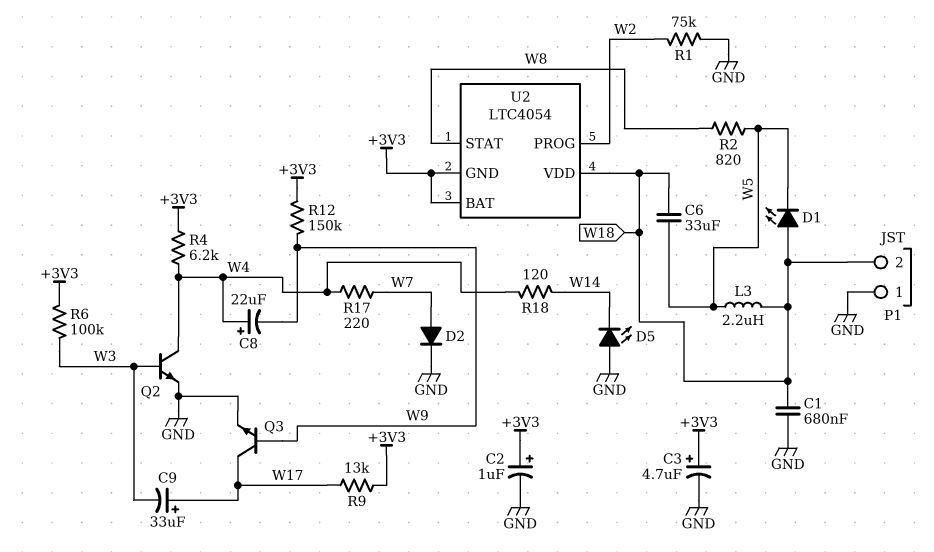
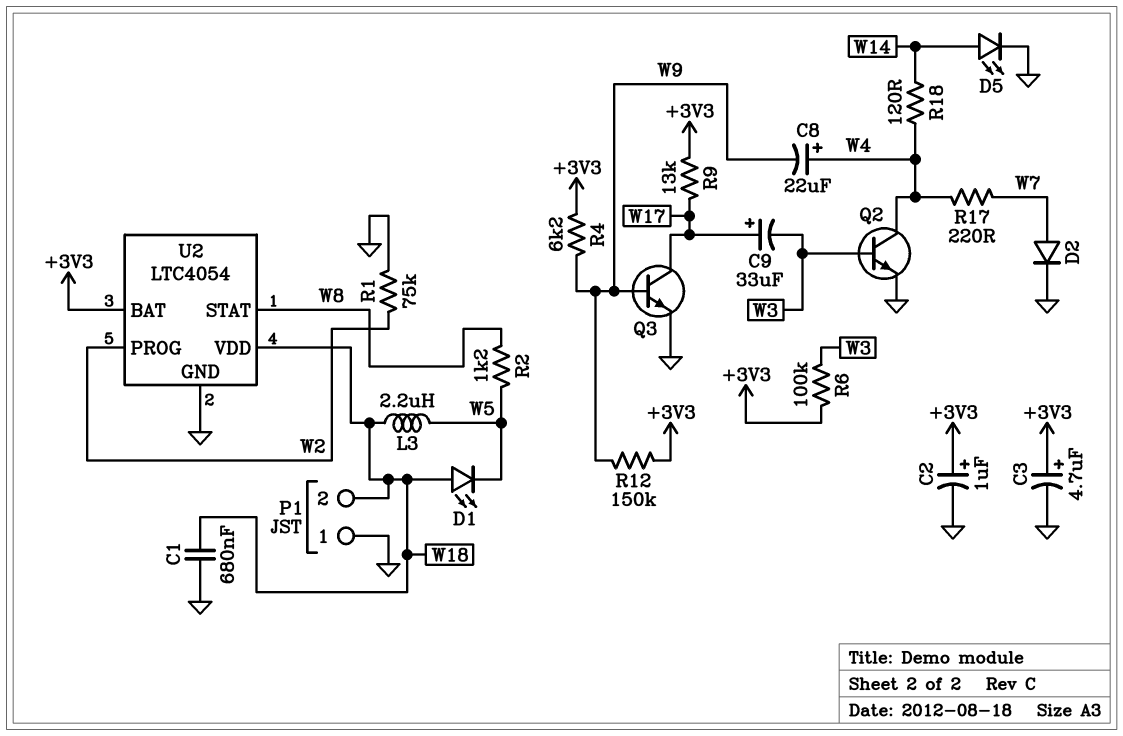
C6: 33uF (W5, W18) -> none
D5: LED (A GND, K W14) -> LED (A W14, K GND)
R2: 820 (W5, W8) -> 1.2k (W5, W8)
R4: 6.2k (+3V3, W4) -> 6.2k (+3V3, W9)
U2 pin GND: +3V3 -> GND

